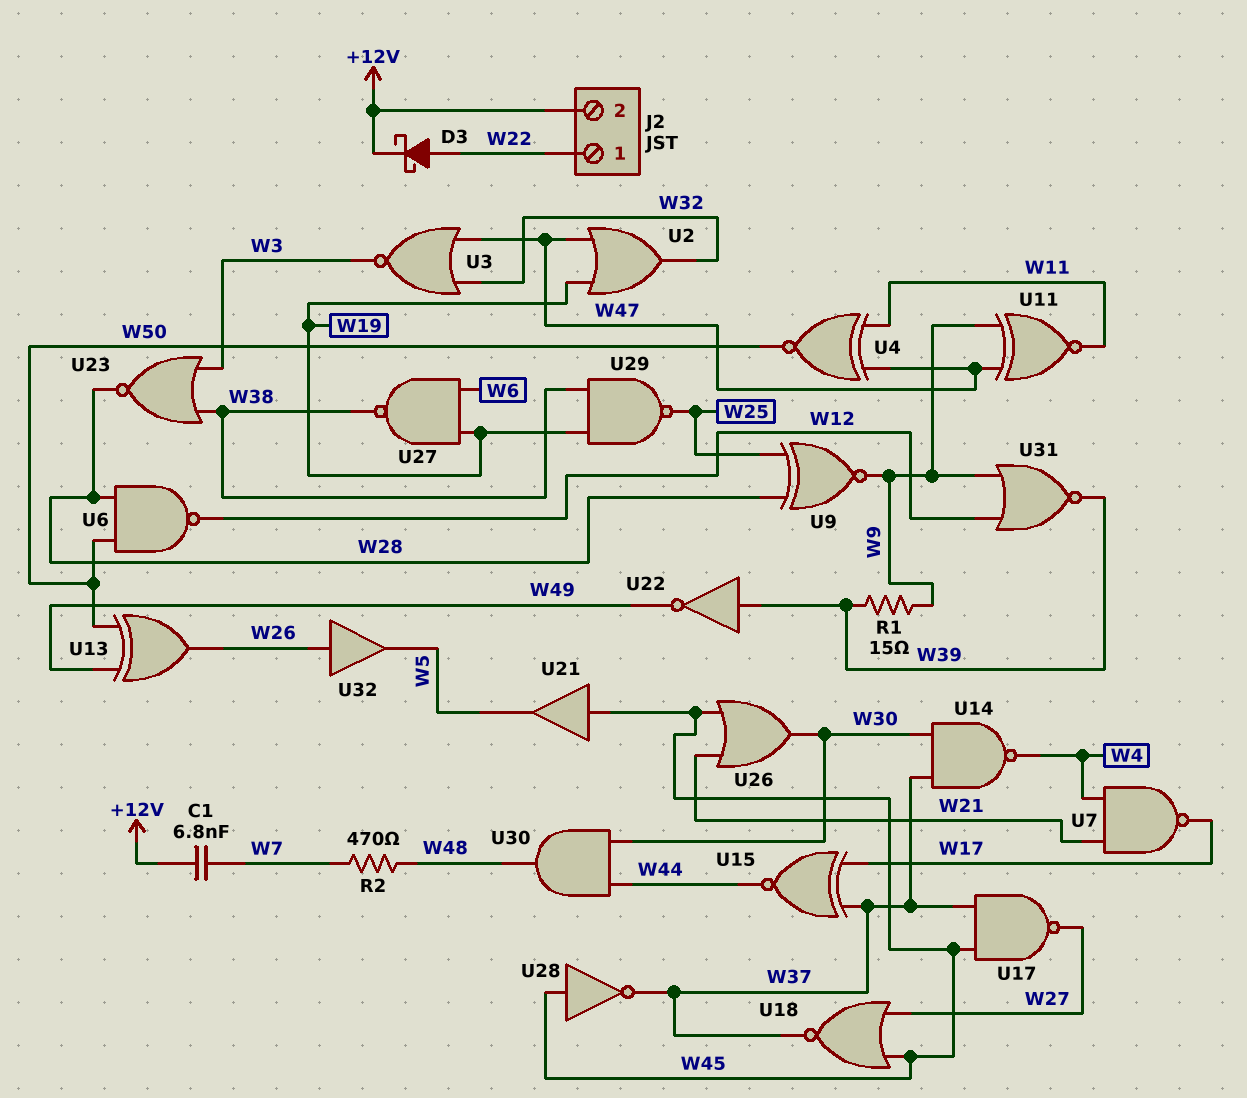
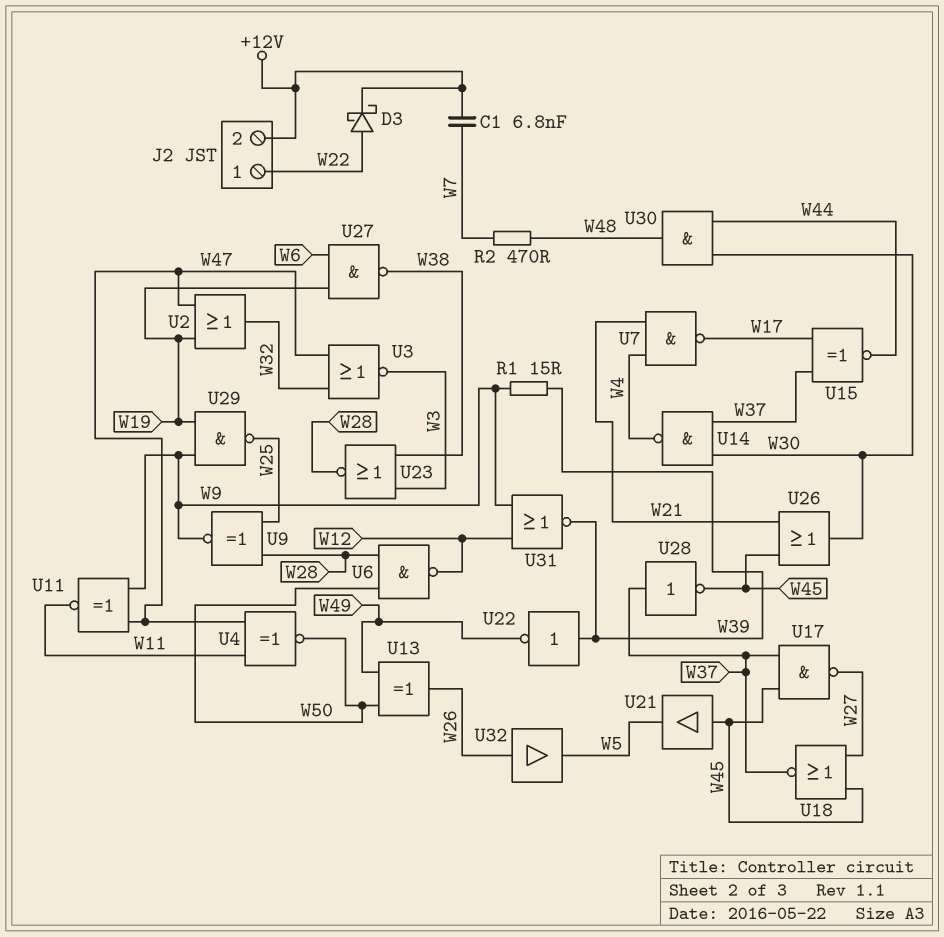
U28: NOT (in W45, out W37) -> NOT (in W37, out W45)
U29: NAND (in W19, in W38, out W25) -> NAND (in W9, in W19, out W25)

